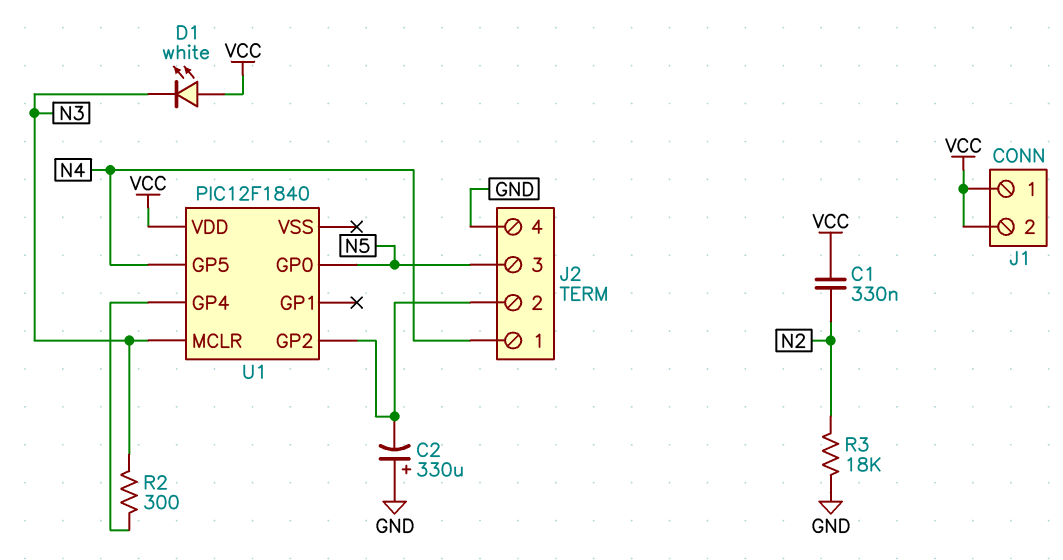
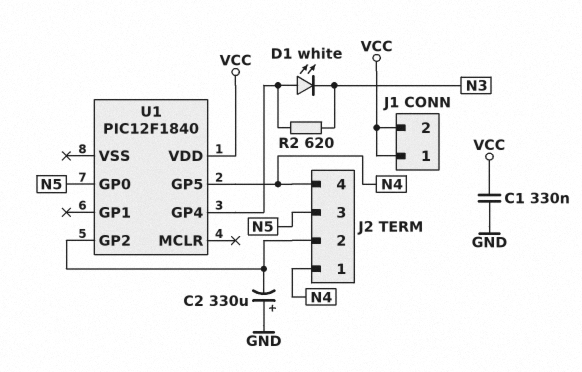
C1: 330nF (N2, VCC) -> 330nF (GND, VCC)
D1: LED white (A VCC, K N3) -> LED white (A U1/GP4, K N3)
J2 pin 4: GND -> N4
R2: 300 (N3, U1/GP4) -> 620 (N3, U1/GP4)
R3: 18k (GND, N2) -> none
U1 pin MCLR: N3 -> none

